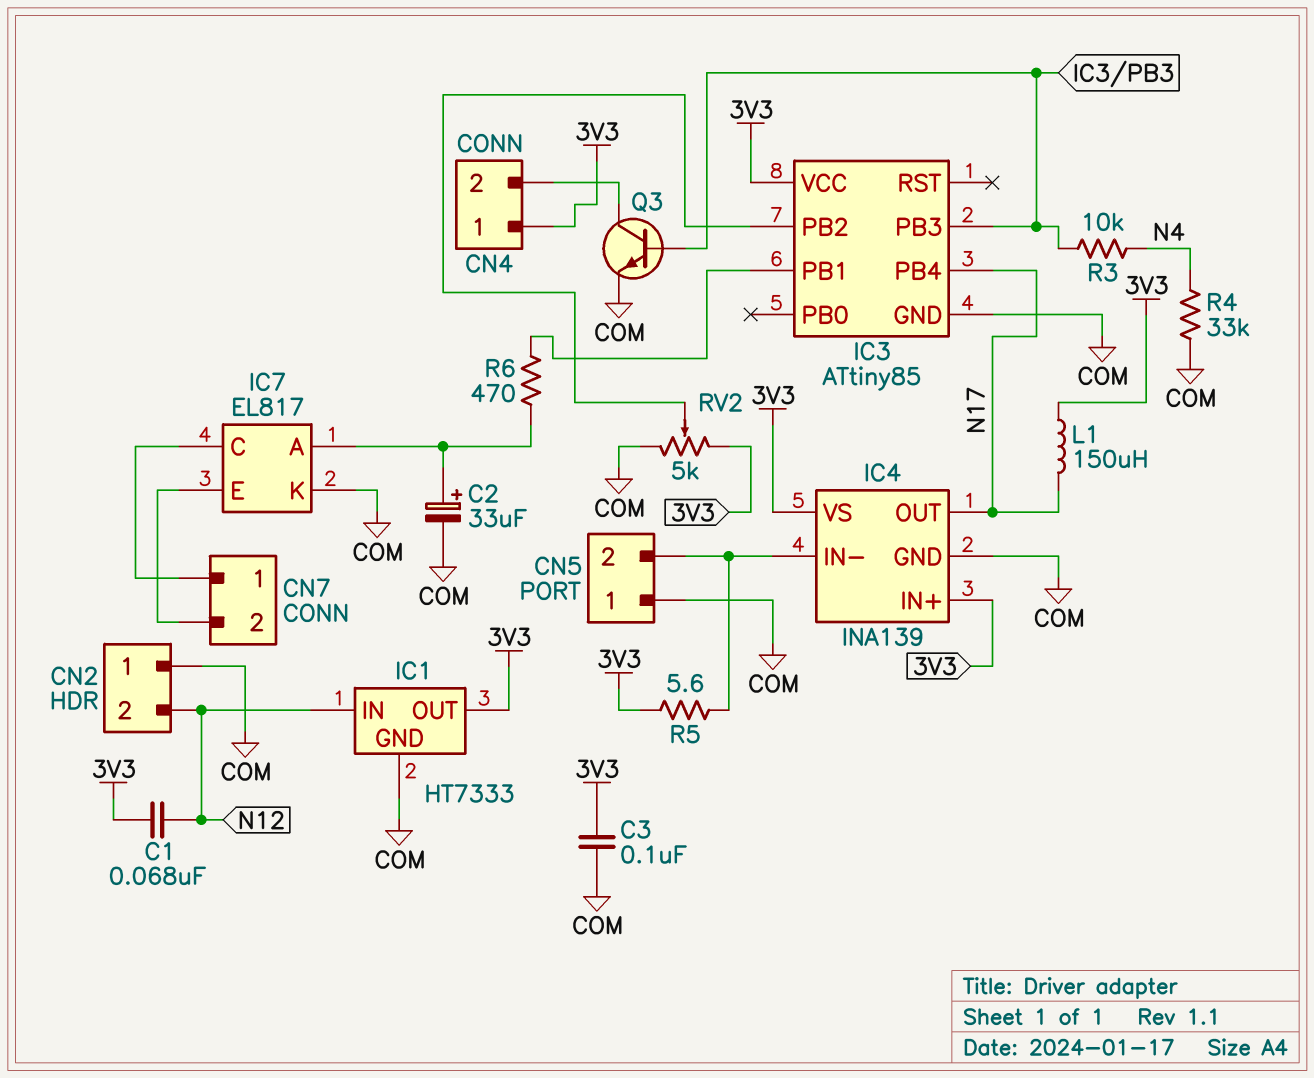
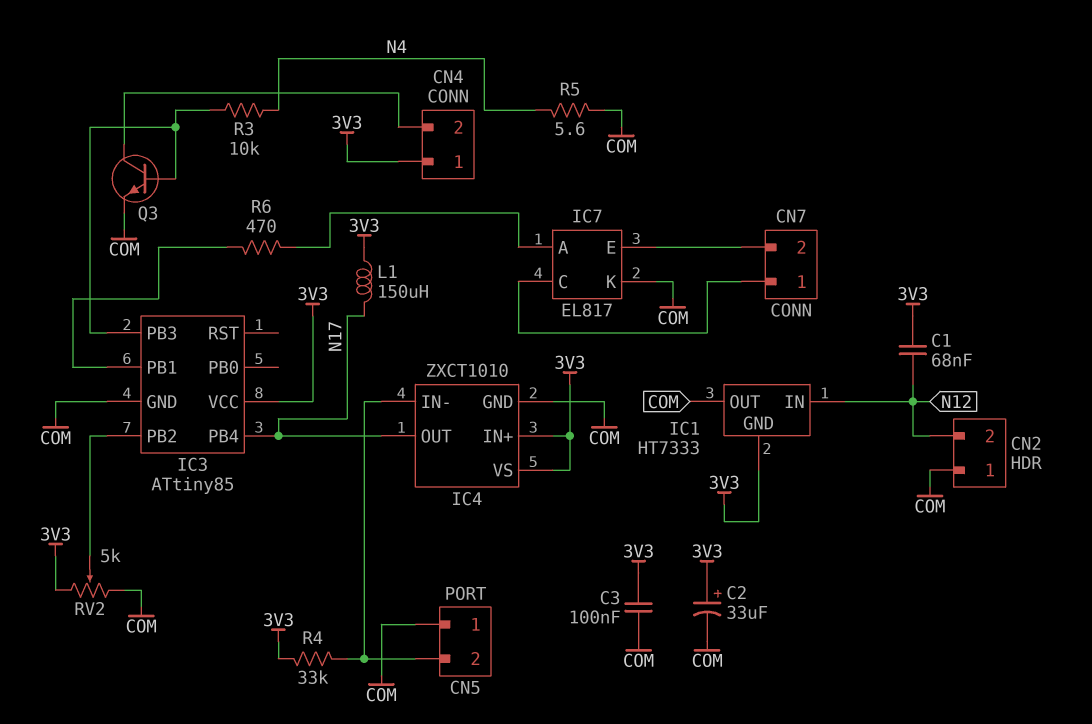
C2: 33uF (plus IC7/A, minus COM) -> 33uF (plus 3V3, minus COM)
IC1 pin GND: COM -> 3V3
IC1 pin OUT: 3V3 -> COM
IC4: INA139 -> ZXCT1010
R4: 33k (COM, N4) -> 33k (3V3, CN5/2)
R5: 5.6 (3V3, CN5/2) -> 5.6 (COM, N4)

